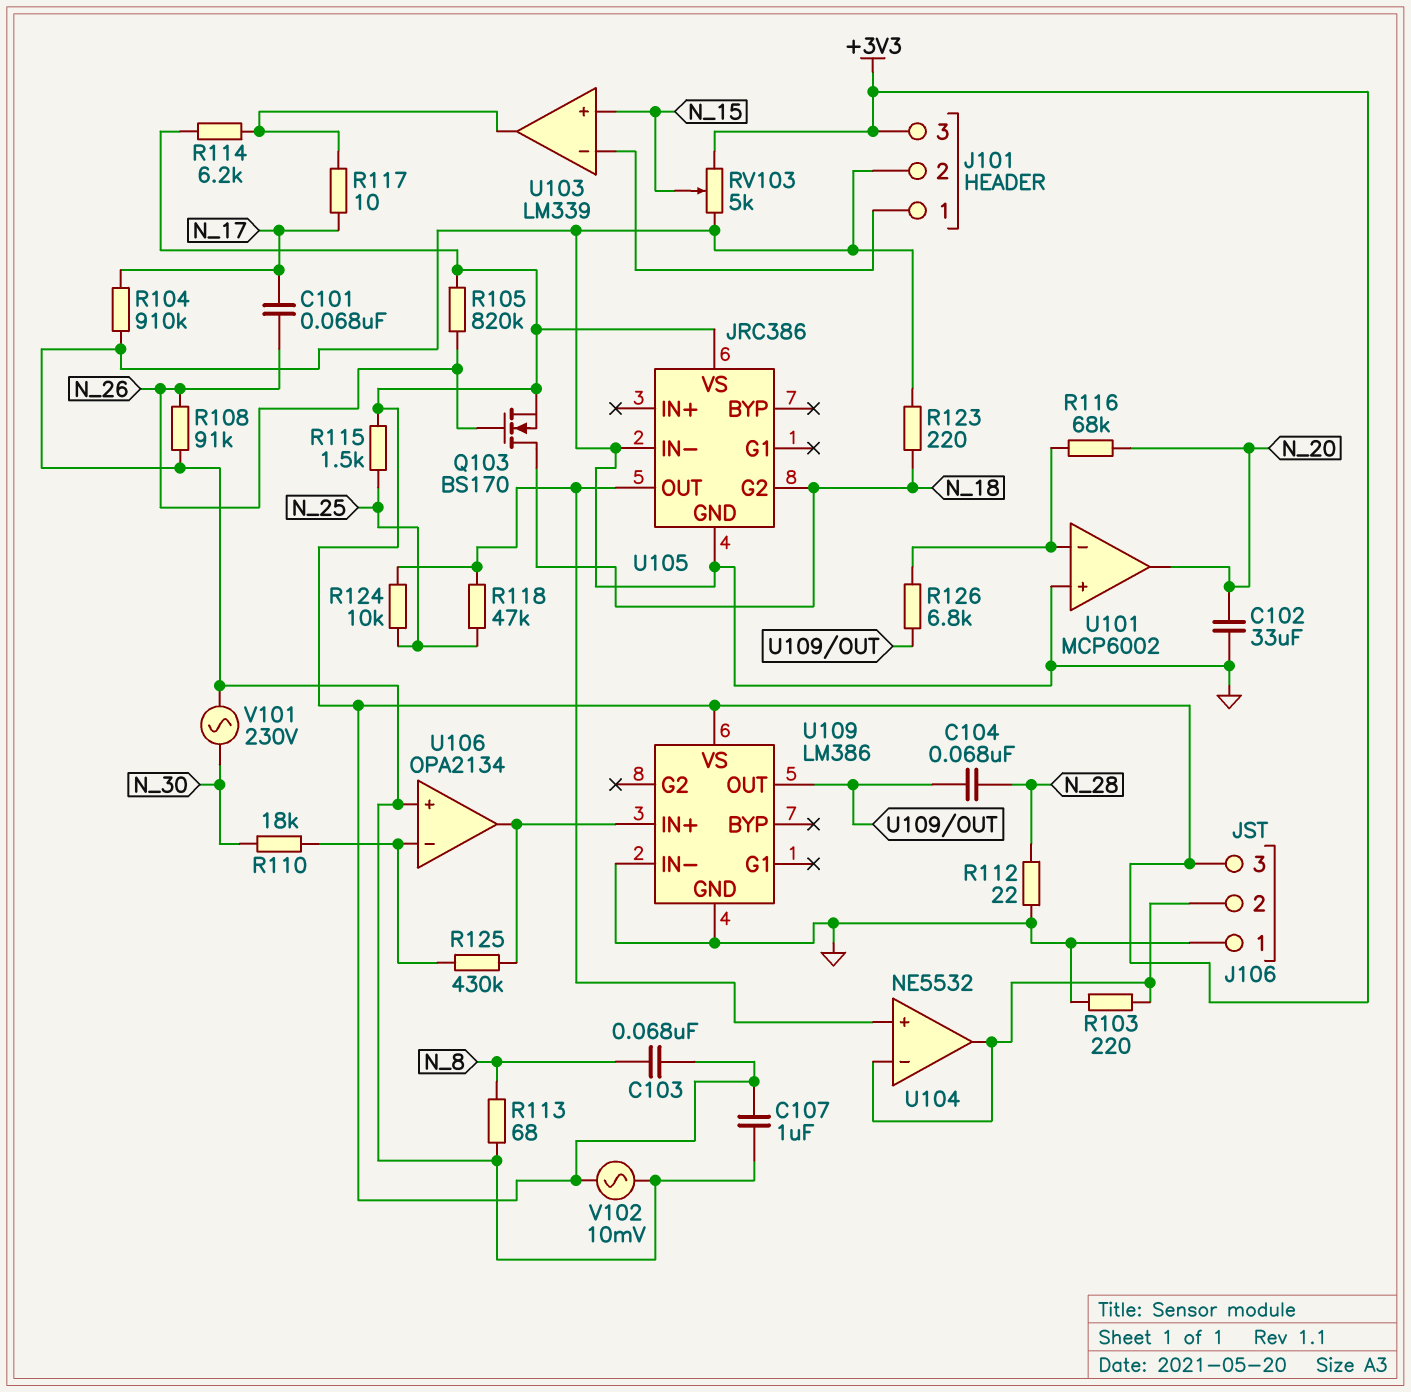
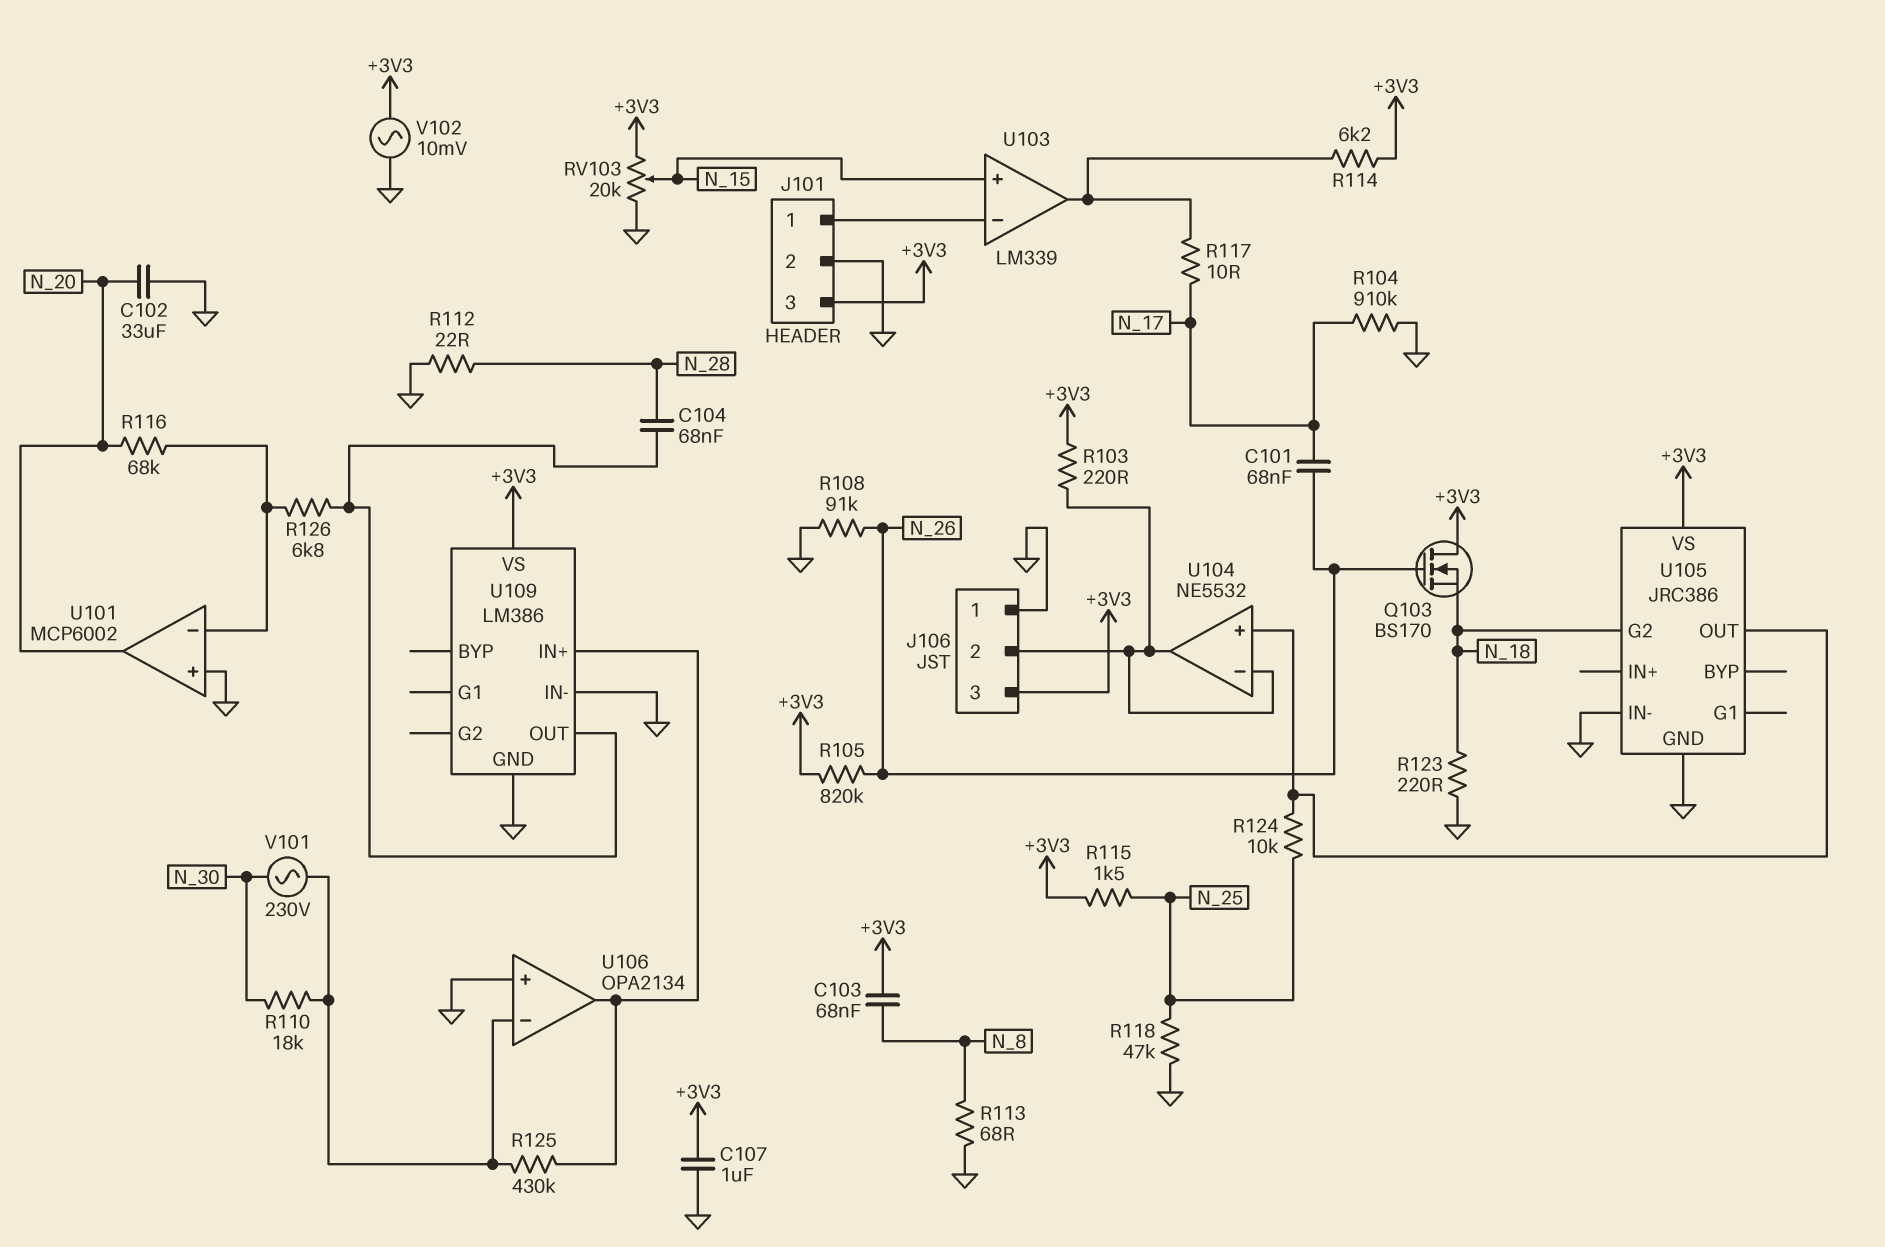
Q103: NMOS BS170 (G N_26, D N_18, S +3V3) -> NMOS BS170 (G N_26, D +3V3, S N_18)
R103: 220 (GND, J106/2) -> 220 (+3V3, J106/2)
R118: 47k (N_25, U104/in+) -> 47k (GND, N_25)
RV103: 5k (+3V3, GND, wiper N_15) -> 20k (+3V3, GND, wiper N_15)
V101: AC 230V (GND, N_30) -> AC 230V (N_30, U106/in-)

